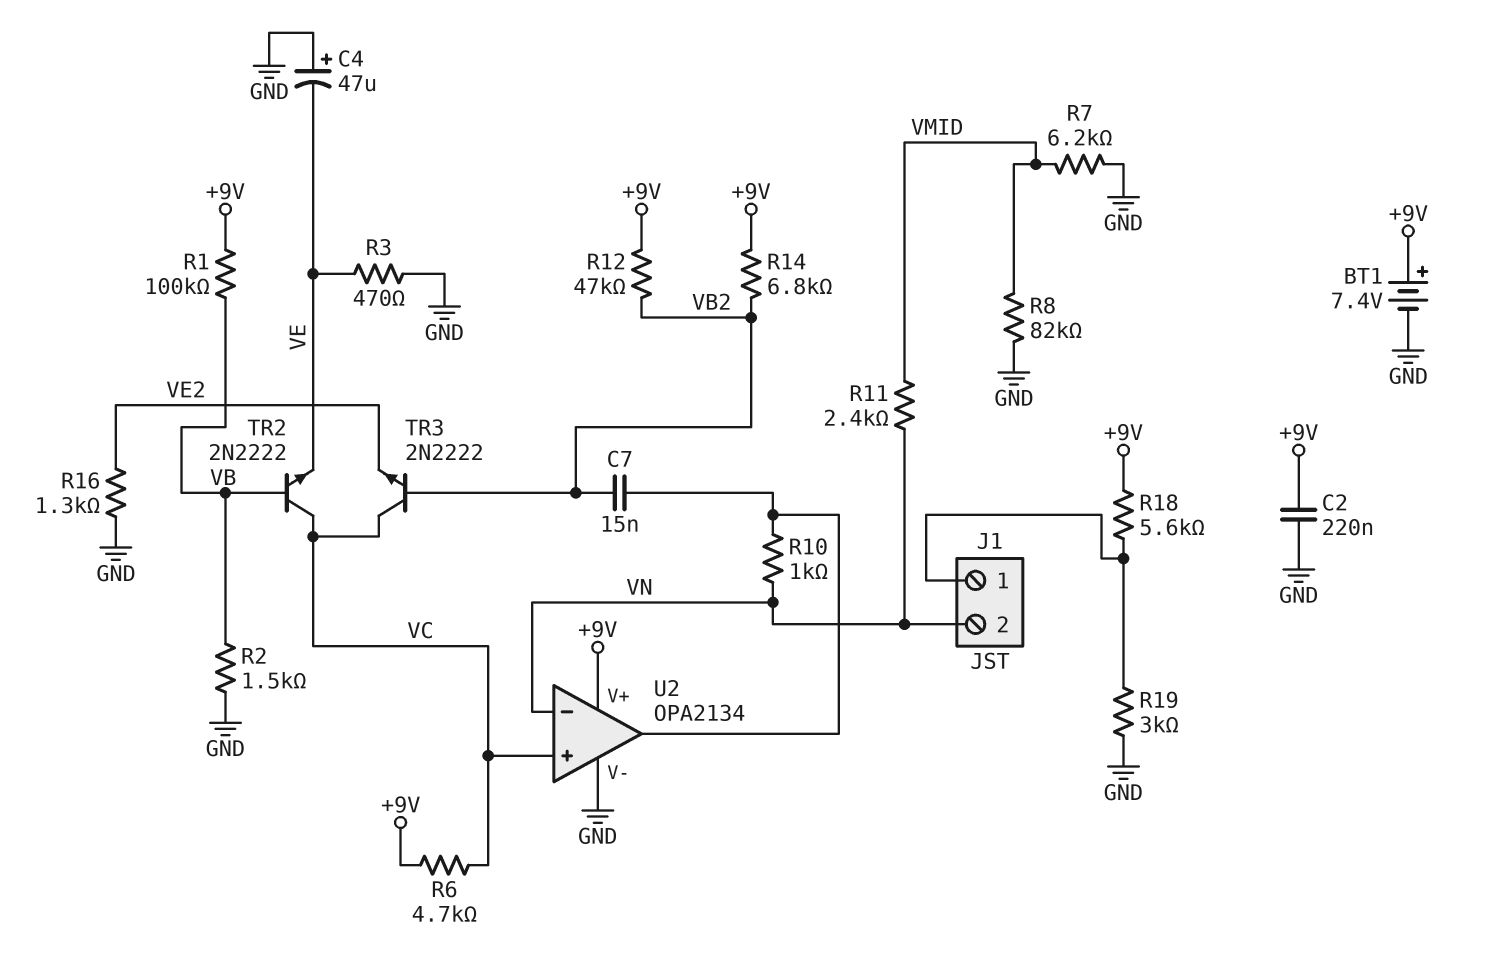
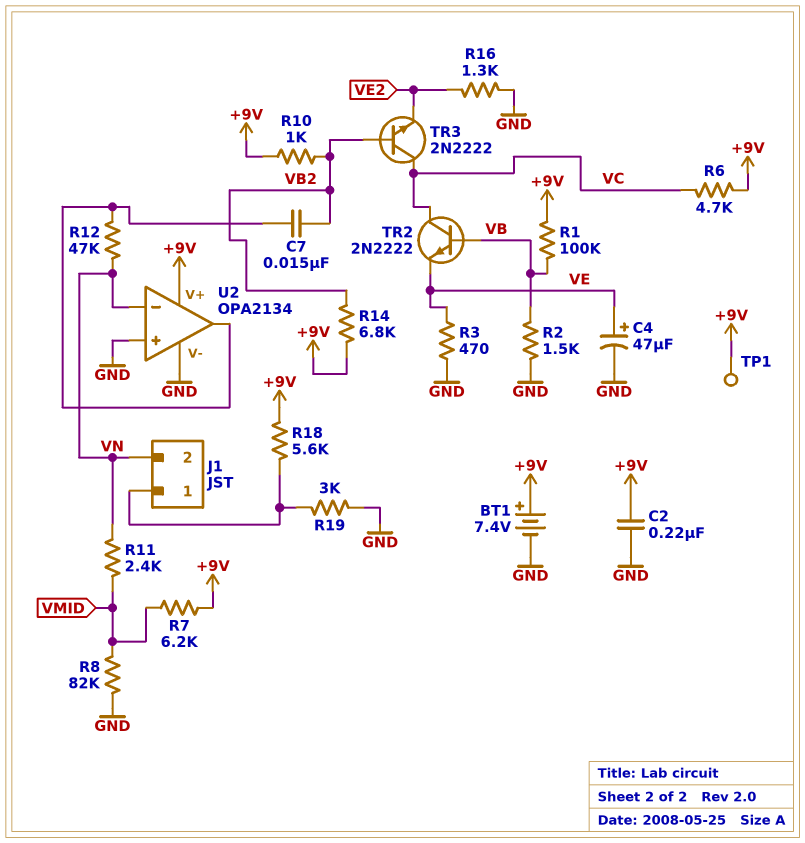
C4: 47uF (plus GND, minus VE) -> 47uF (plus VE, minus GND)
R7: 6.2k (GND, VMID) -> 6.2k (+9V, VMID)
R10: 1k (U2/out, VN) -> 1k (+9V, VB2)
R12: 47k (+9V, VB2) -> 47k (U2/out, VN)
TP1: none -> test point (+9V)
U2 pin in+: VC -> GND

